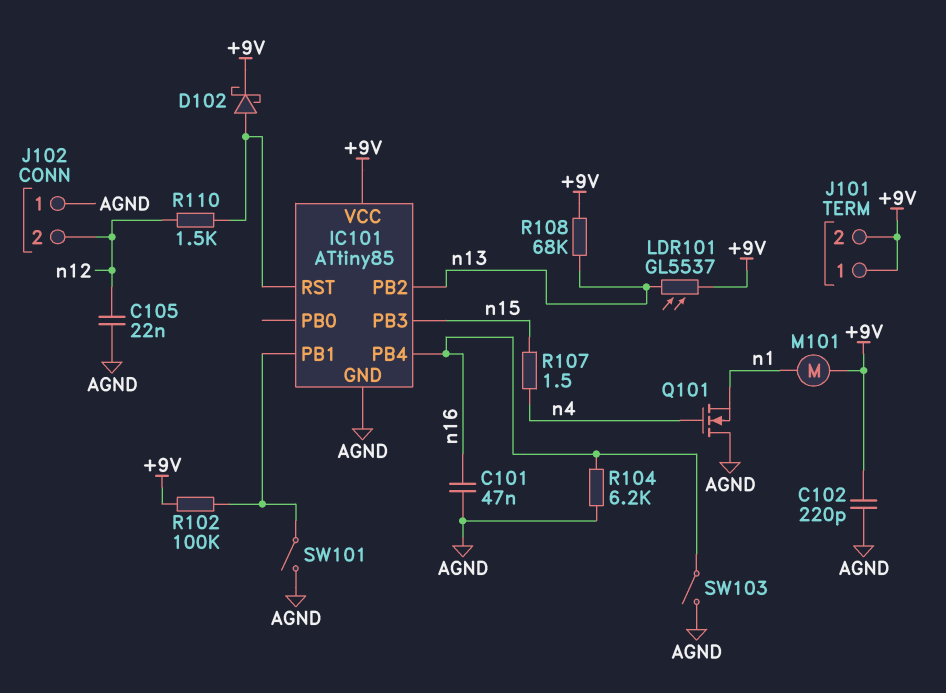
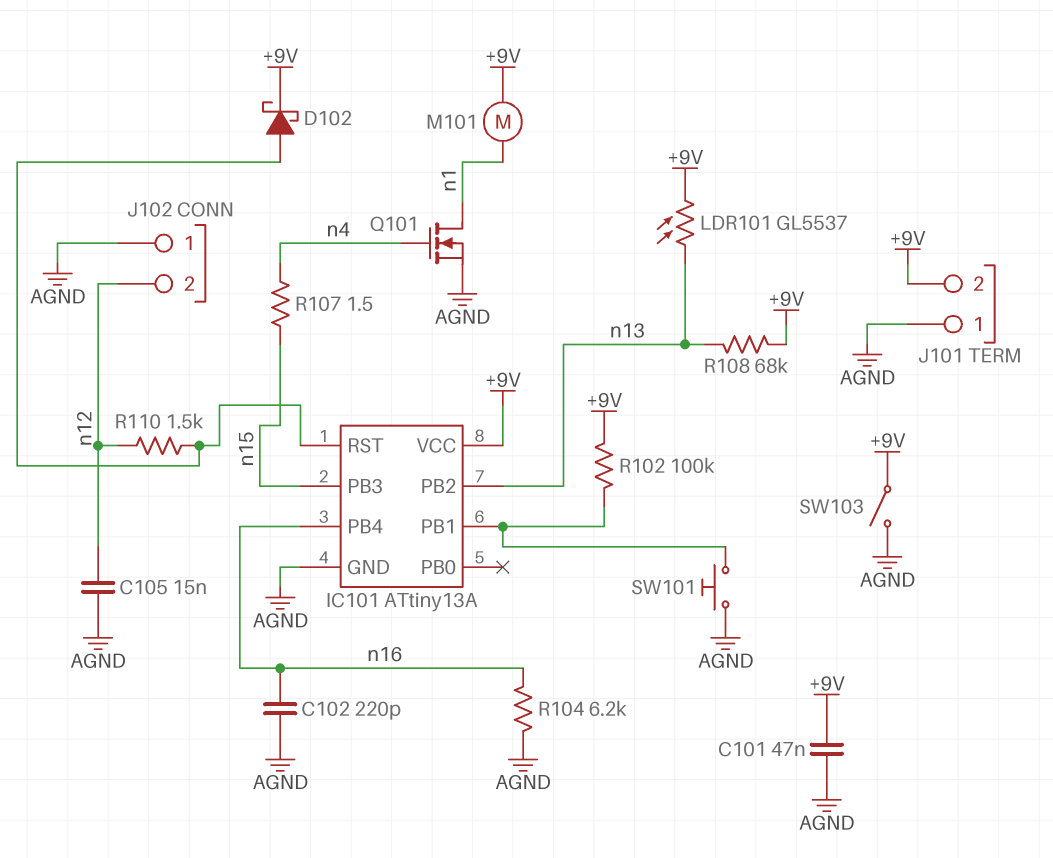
C101: 47nF (AGND, n16) -> 47nF (+9V, AGND)
C102: 220pF (+9V, AGND) -> 220pF (AGND, n16)
C105: 22nF (AGND, n12) -> 15nF (AGND, n12)
IC101: ATtiny85 -> ATtiny13A
J101 pin 1: +9V -> AGND
Q101: NMOS (G n4, D AGND, S n1) -> NMOS (G n4, D n1, S AGND)
SW101: switch (AGND, IC101/PB1) -> button (AGND, IC101/PB1)
SW103: switch (AGND, n16) -> switch (+9V, AGND)

